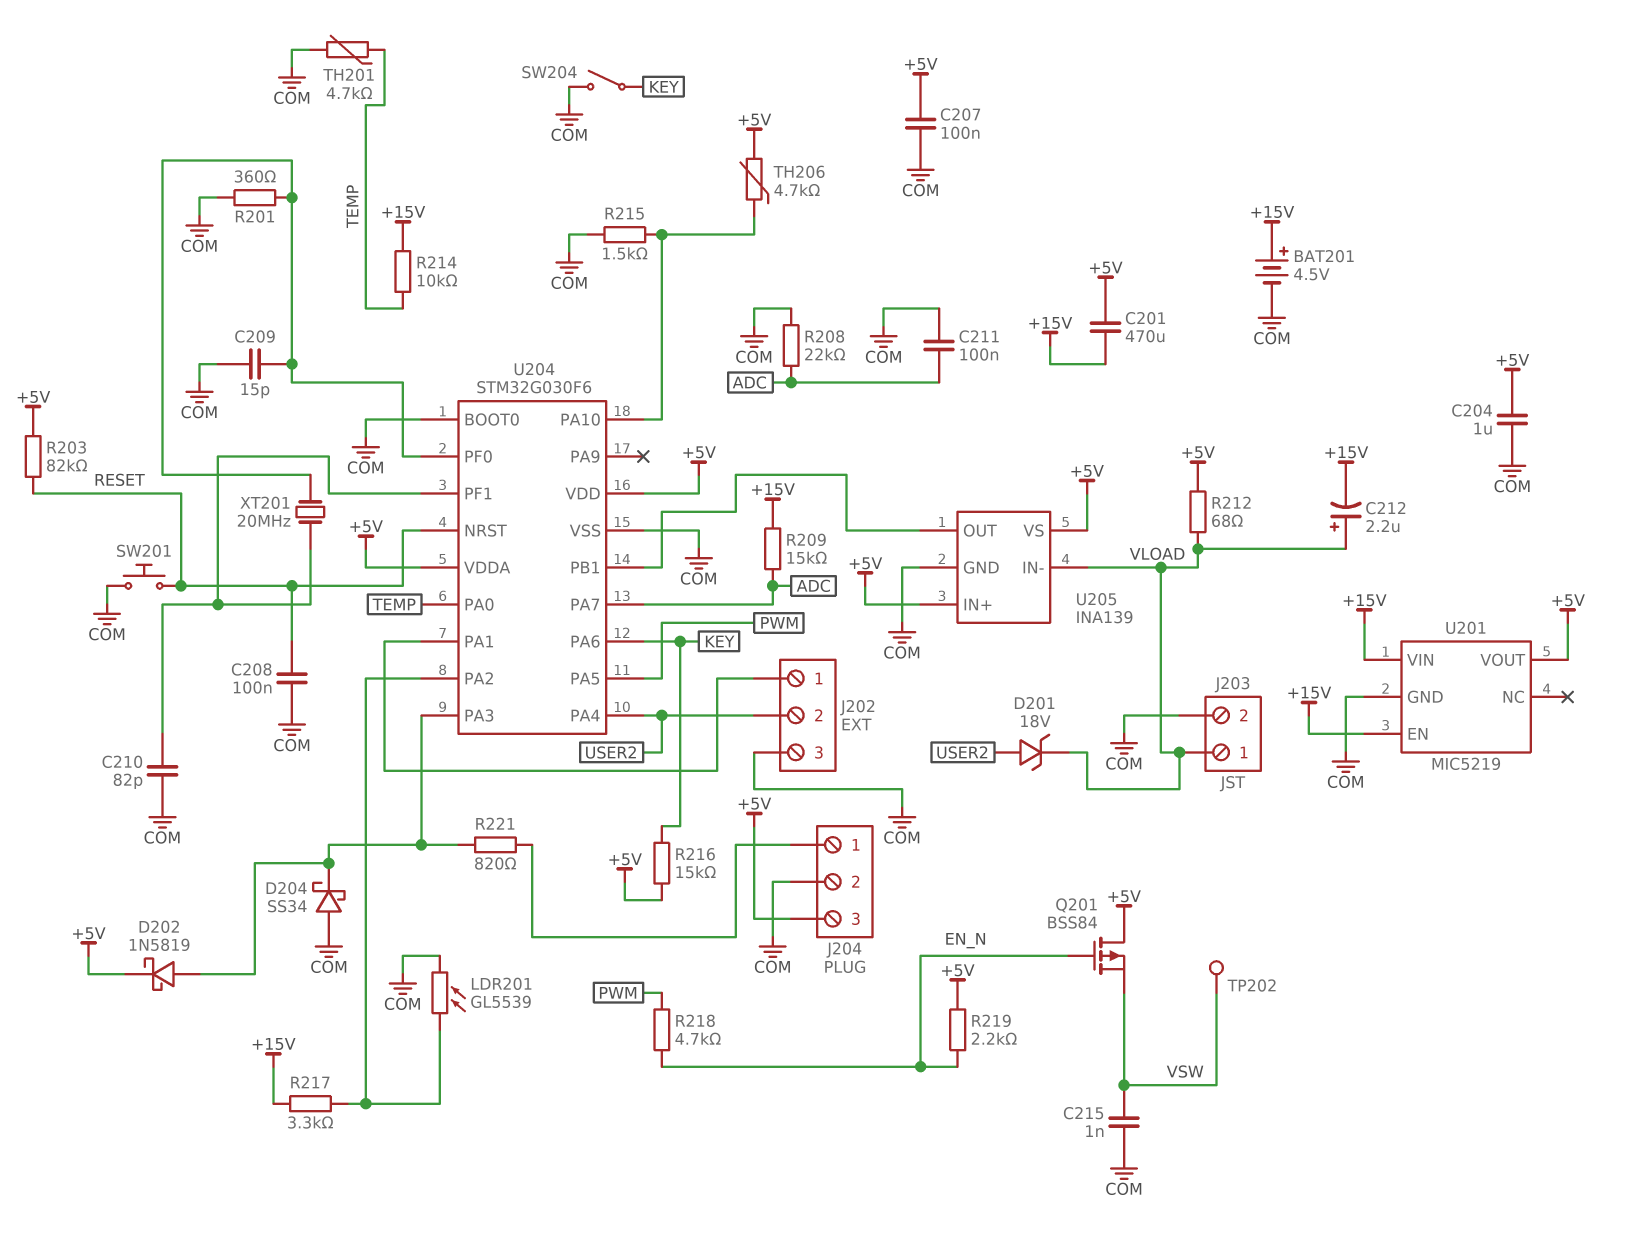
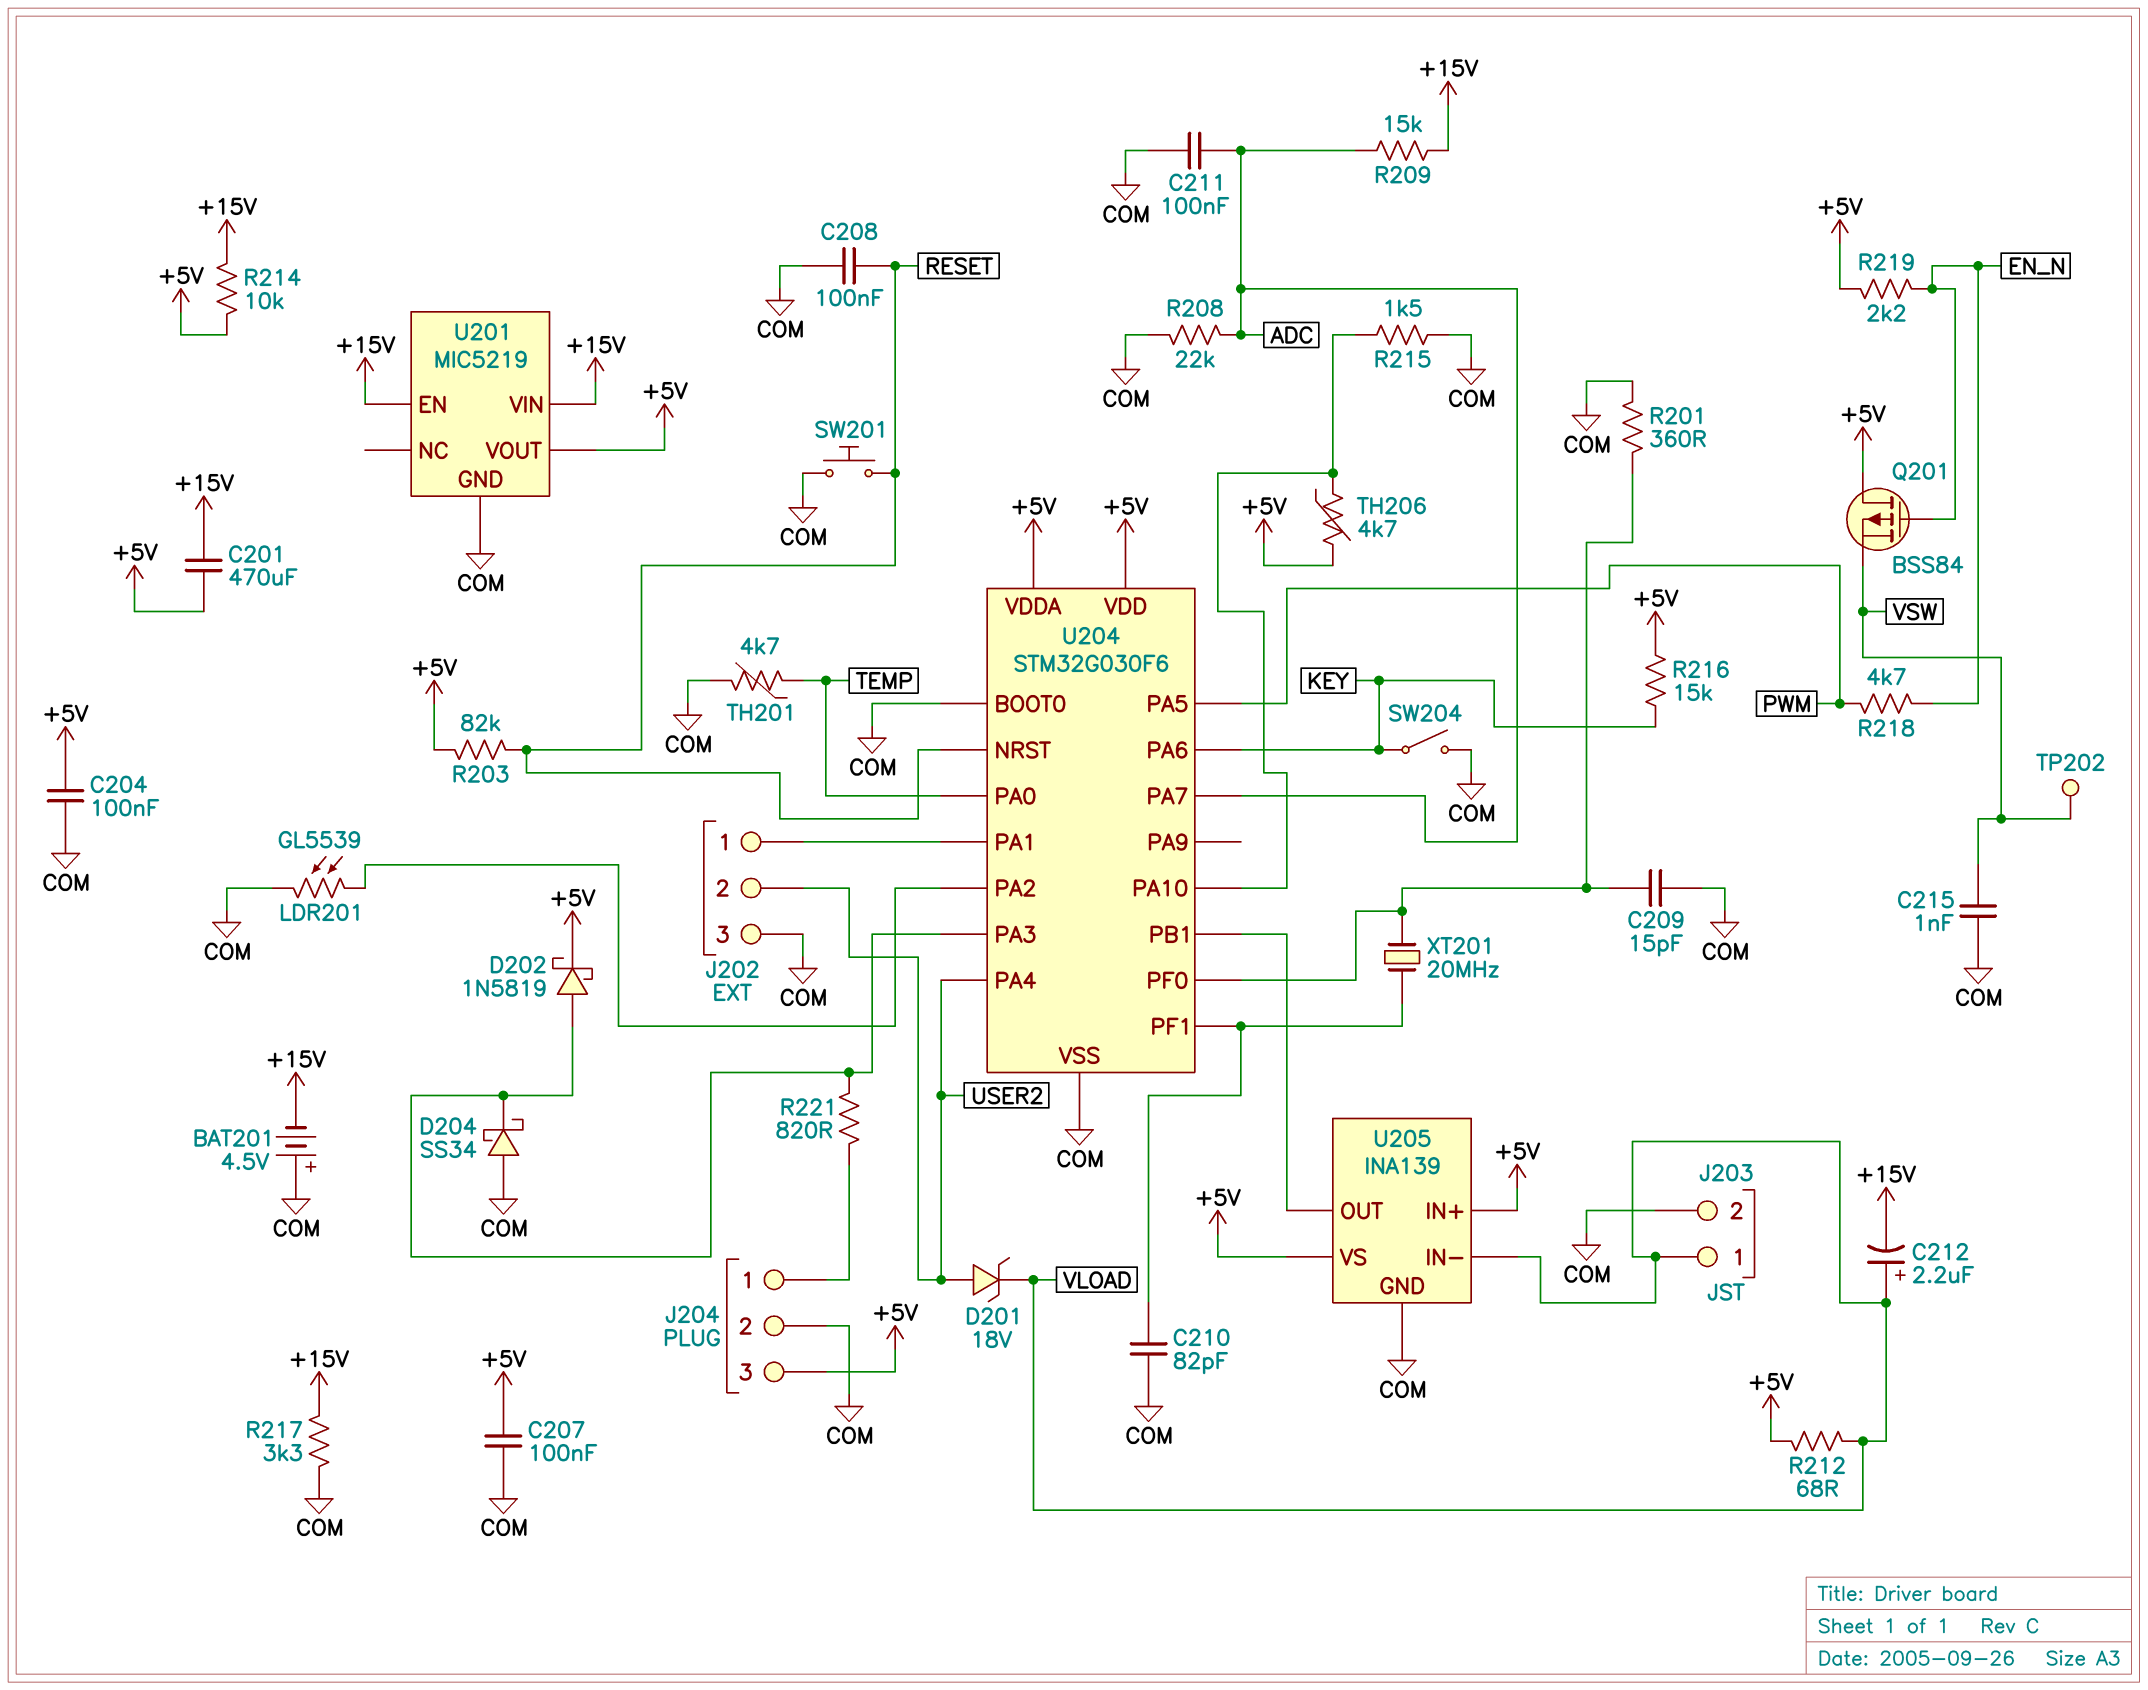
BAT201: 4.5V (plus +15V, minus COM) -> 4.5V (plus COM, minus +15V)
C204: 1uF (+5V, COM) -> 100nF (+5V, COM)
R214: 10k (+15V, TEMP) -> 10k (+5V, +15V)
R217: 3.3k (+15V, U204/PA2) -> 3.3k (+15V, COM)

